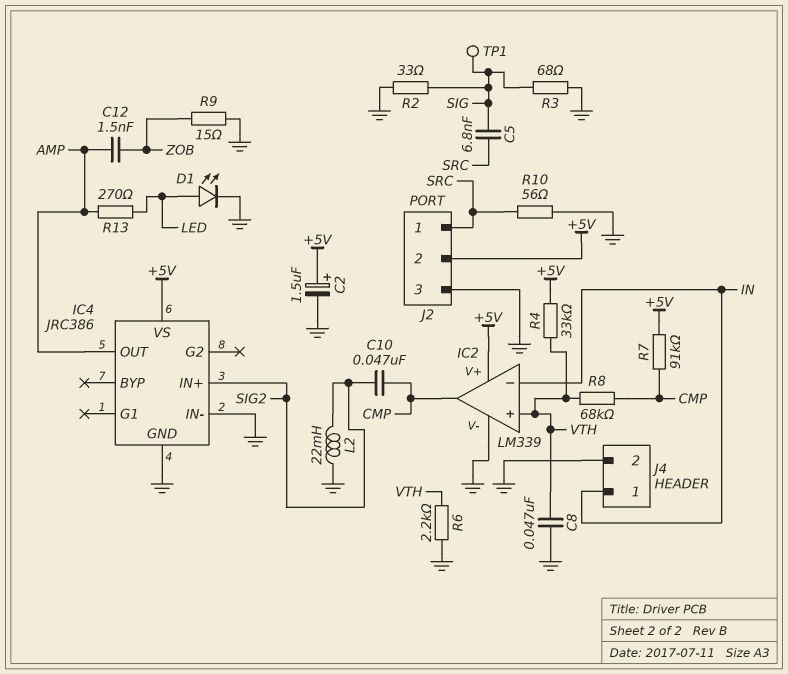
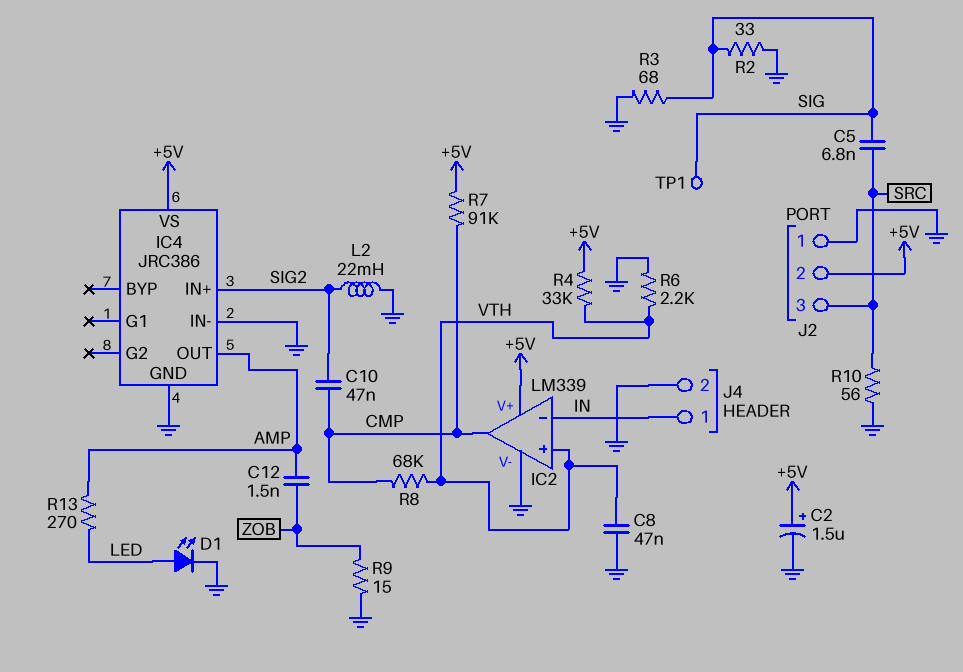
J2 pin 1: SRC -> GND
J2 pin 3: GND -> SRC

